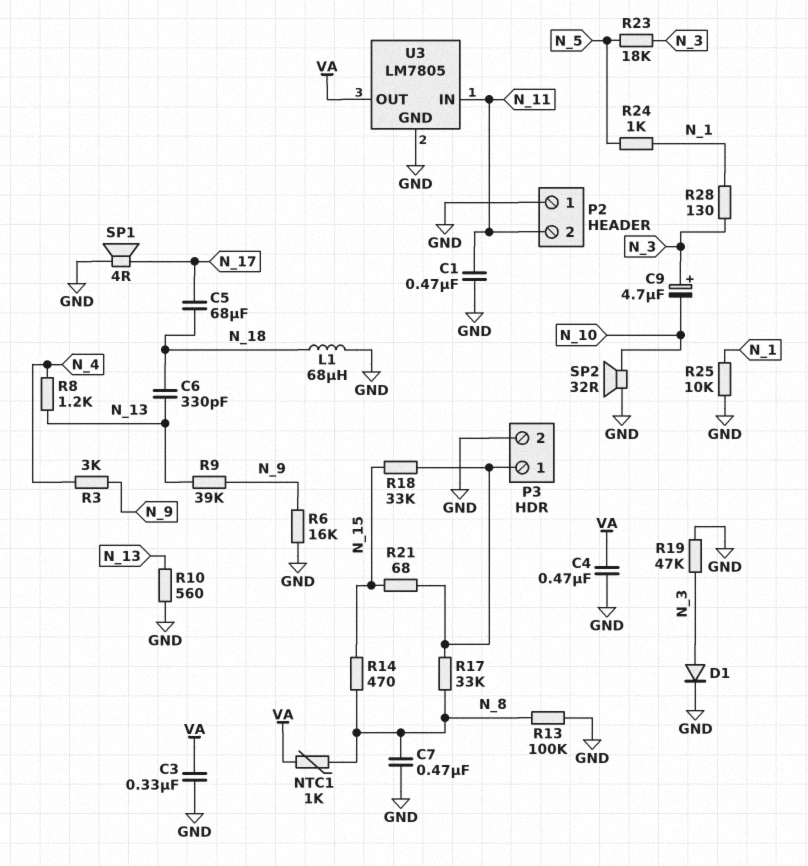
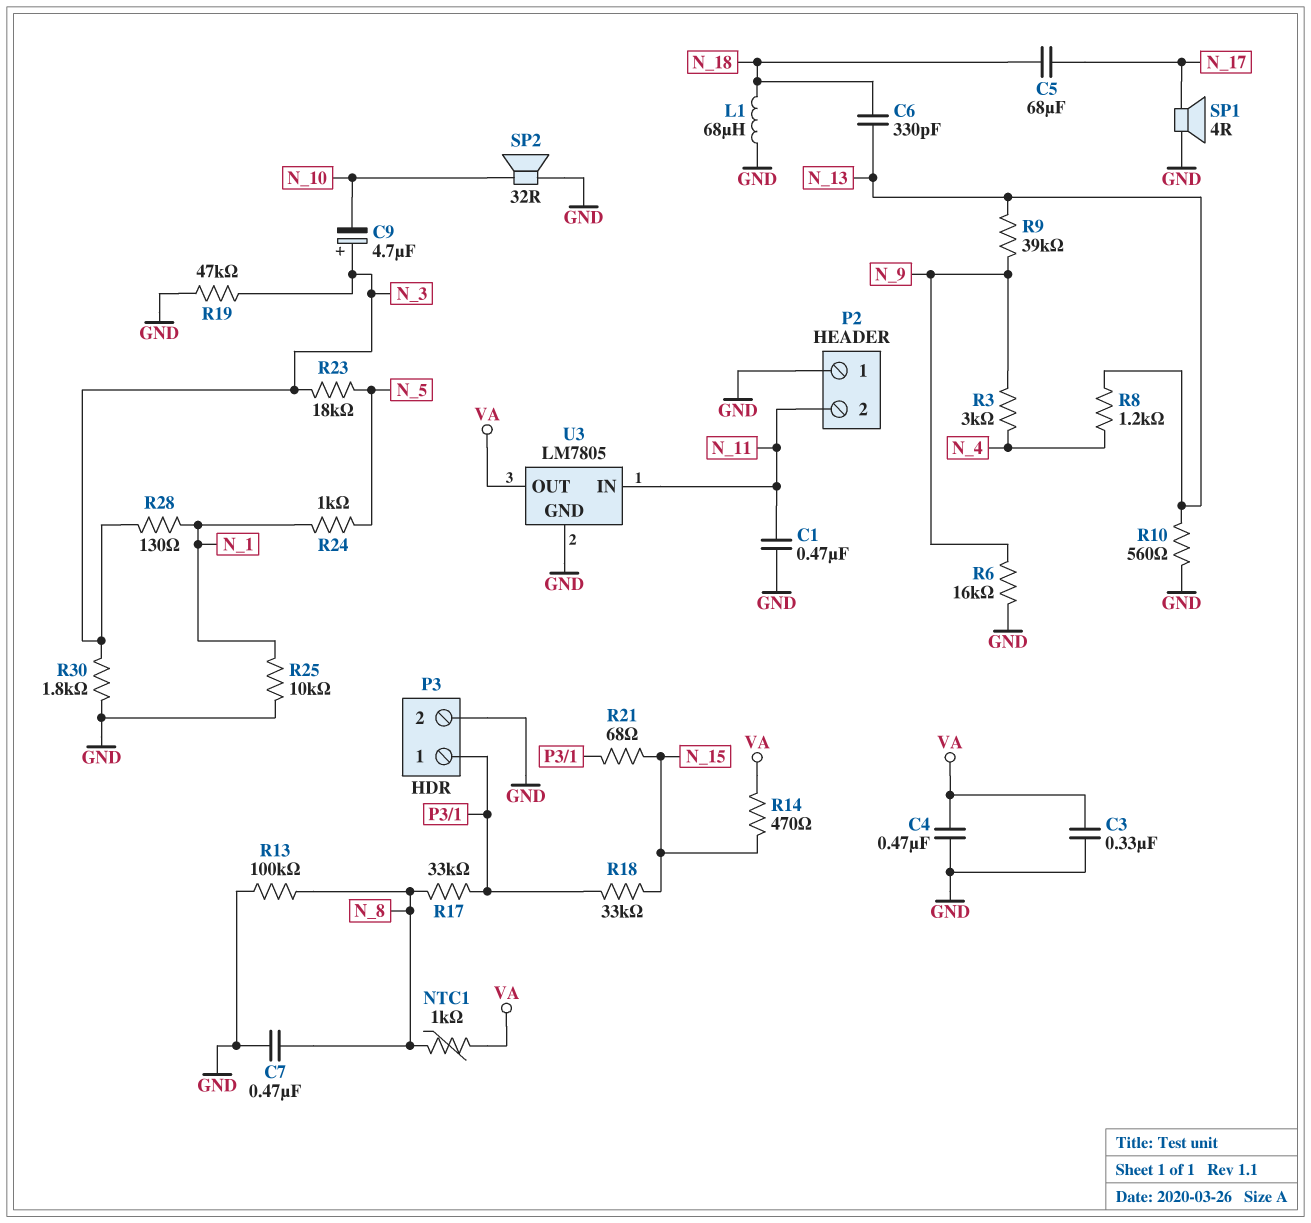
D1: diode (A N_3, K GND) -> none
R14: 470 (N_8, N_15) -> 470 (N_15, VA)
R30: none -> 1.8k (GND, N_3)

